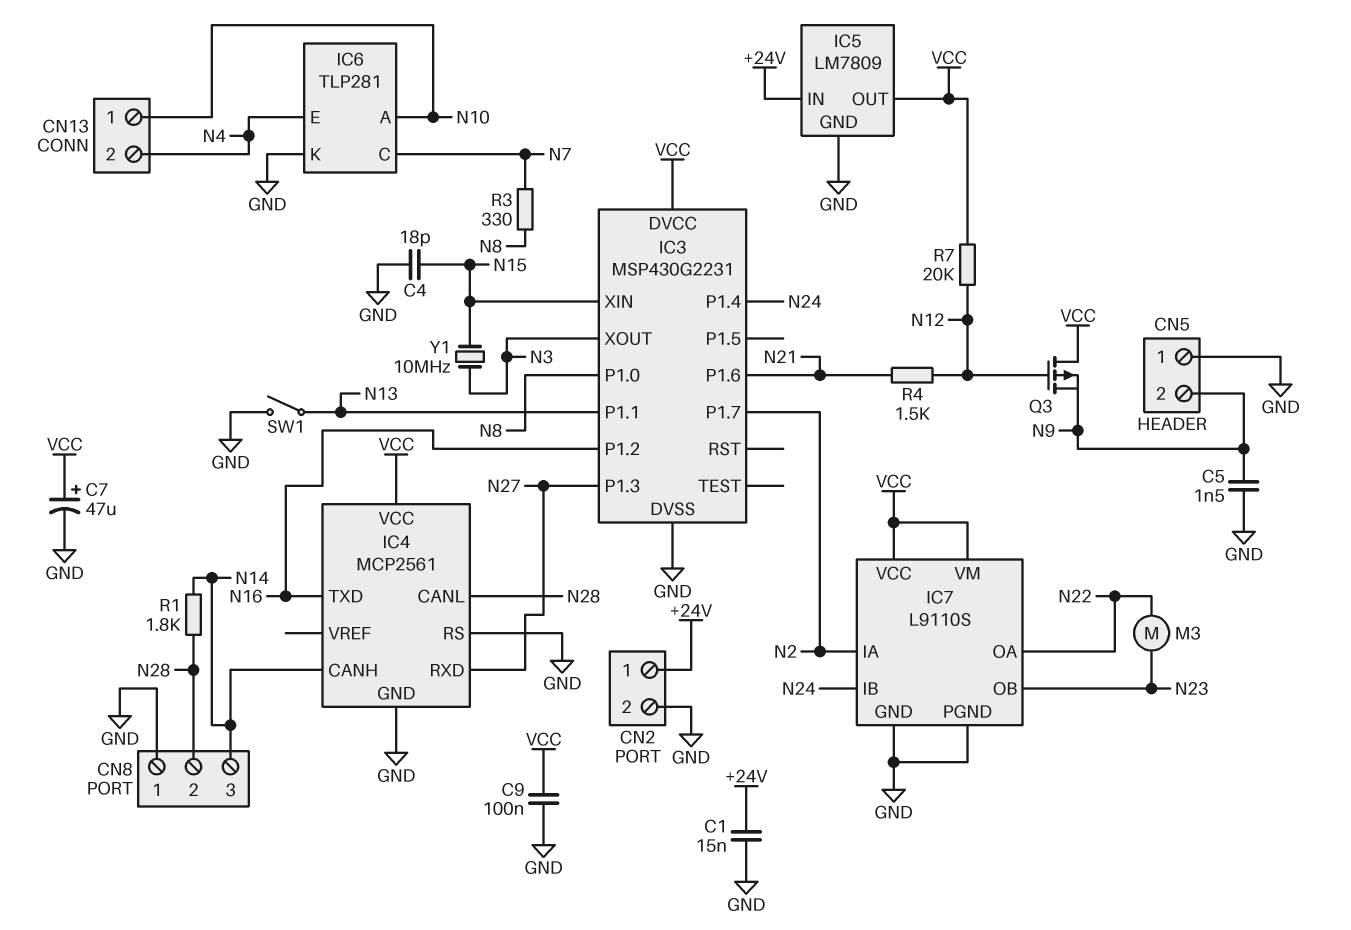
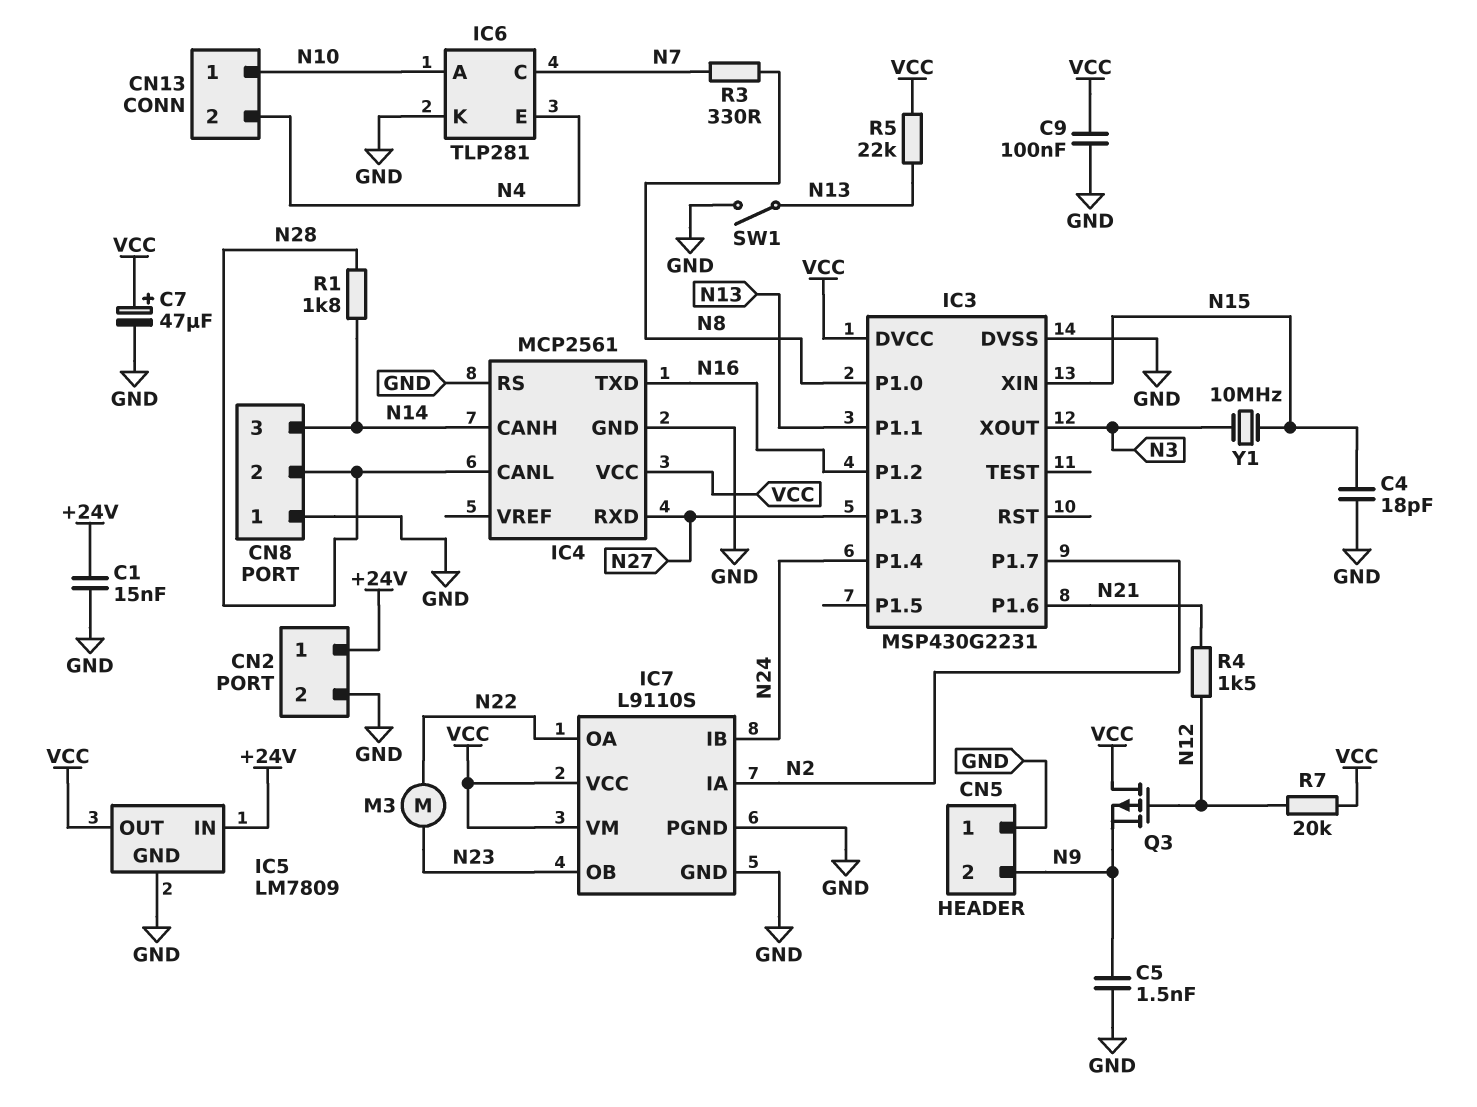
R5: none -> 22k (N13, VCC)

